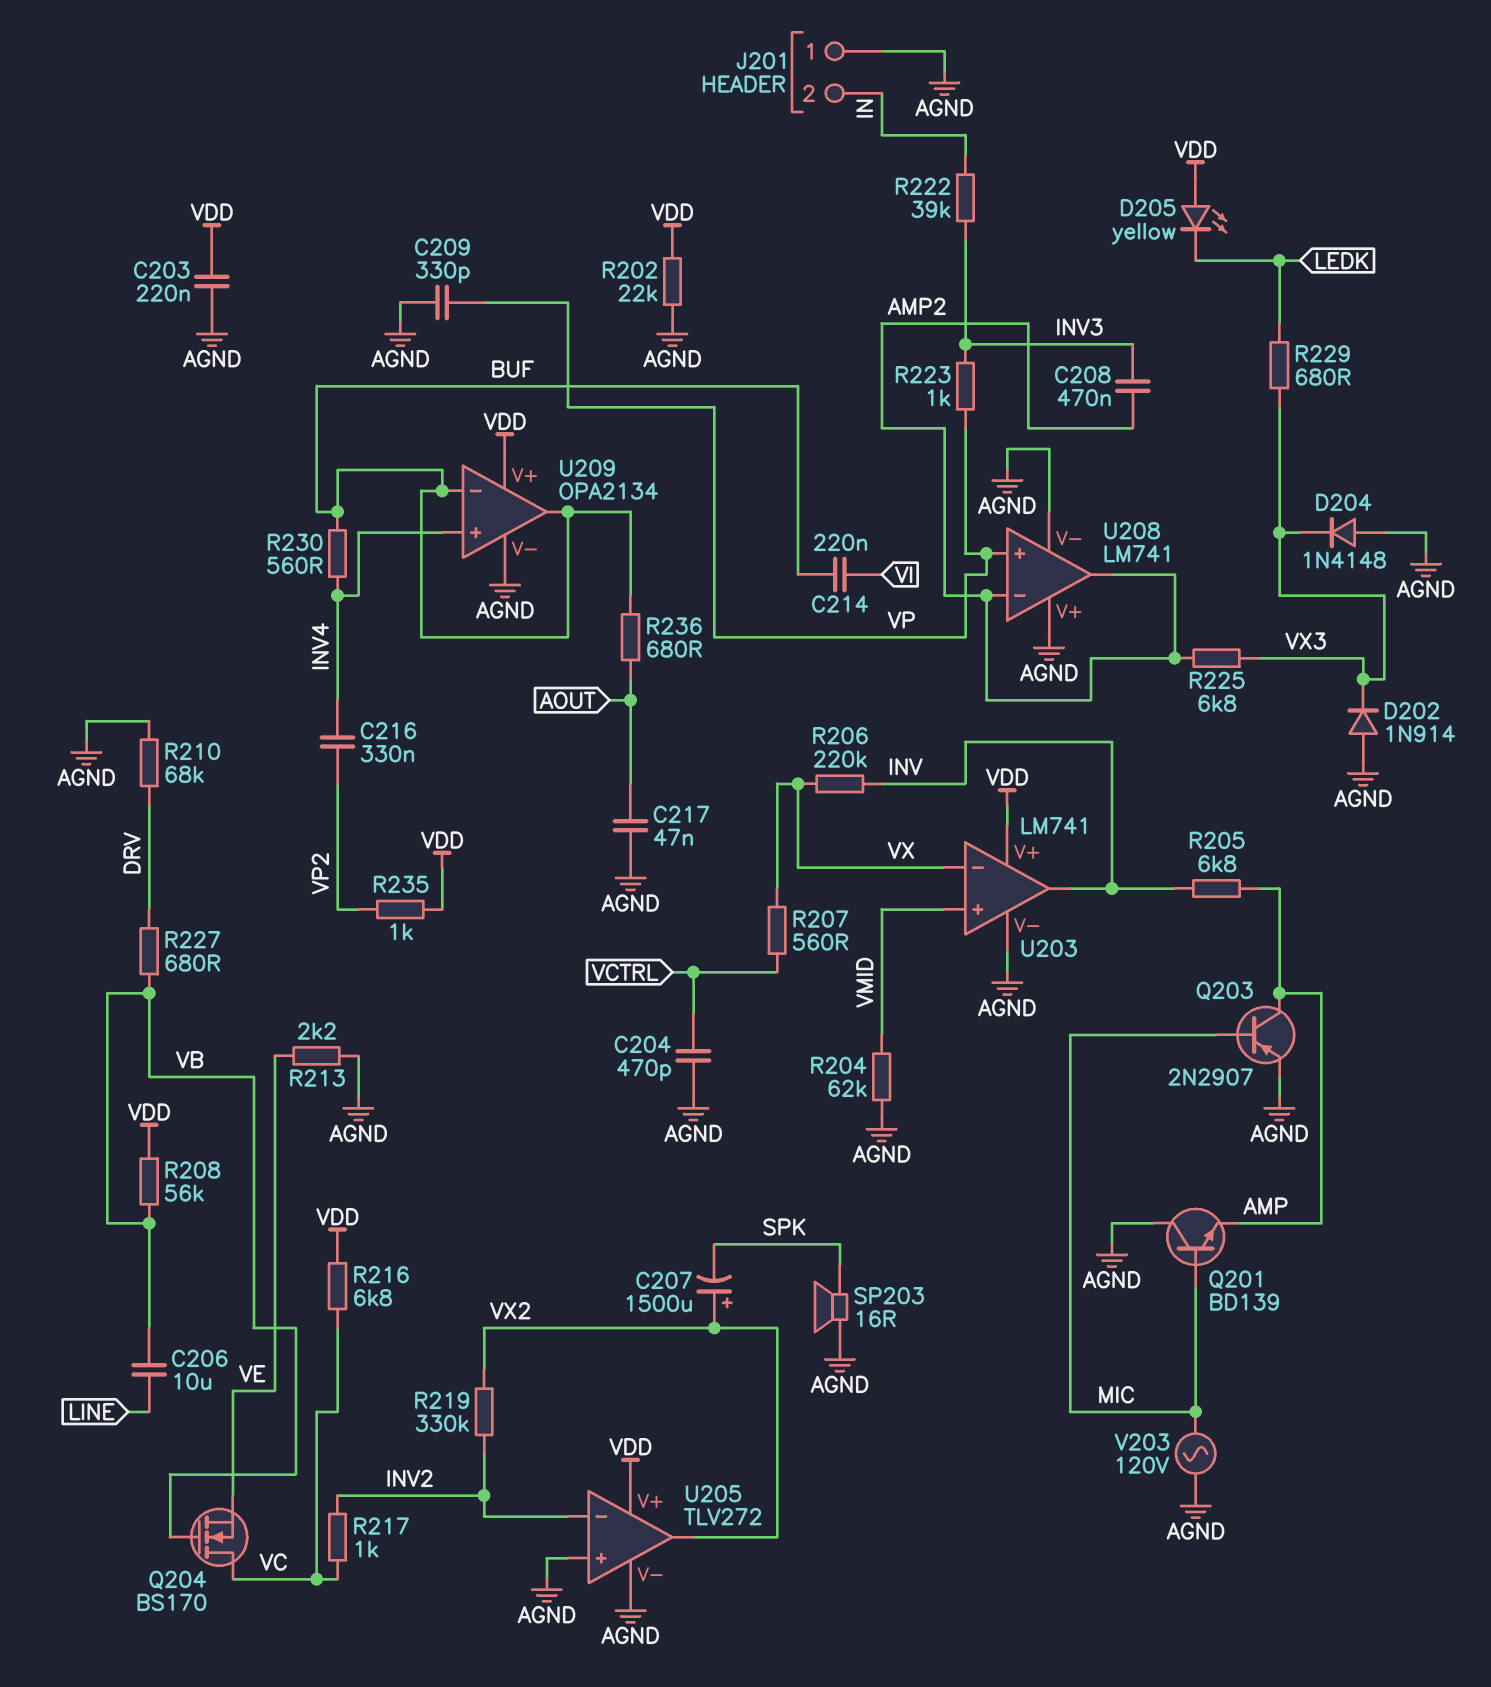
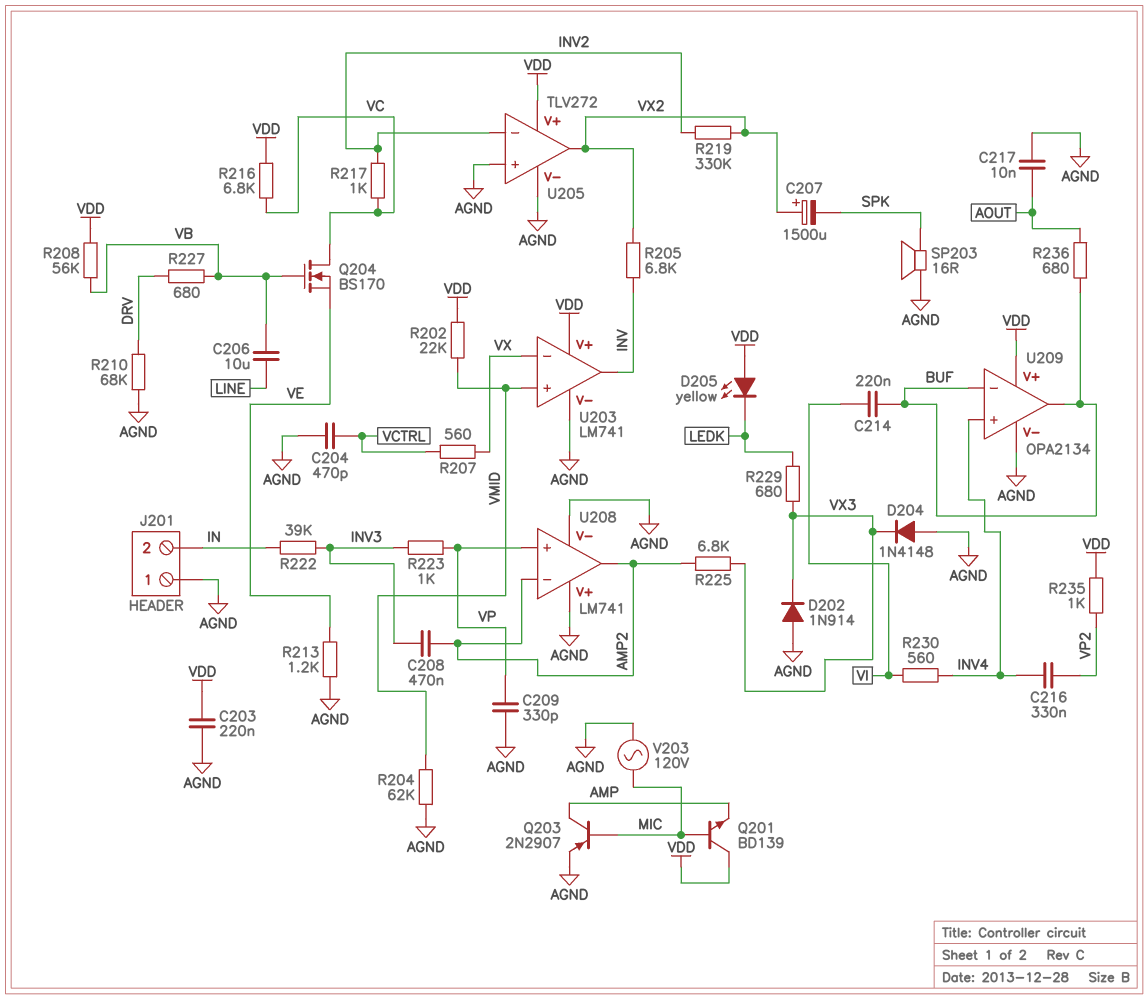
C217: 47nF (AGND, AOUT) -> 10nF (AGND, AOUT)
Q201: NPN BD139 (B MIC, C AGND, E AMP) -> NPN BD139 (B MIC, C VDD, E AMP)
R202: 22k (AGND, VDD) -> 22k (VDD, VMID)
R205: 6.8k (AMP, INV) -> 6.8k (INV, VX2)
R206: 220k (INV, VX) -> none
R213: 2.2k (AGND, VE) -> 1.2k (AGND, VE)
R230: 560 (BUF, INV4) -> 560 (INV4, VI)

